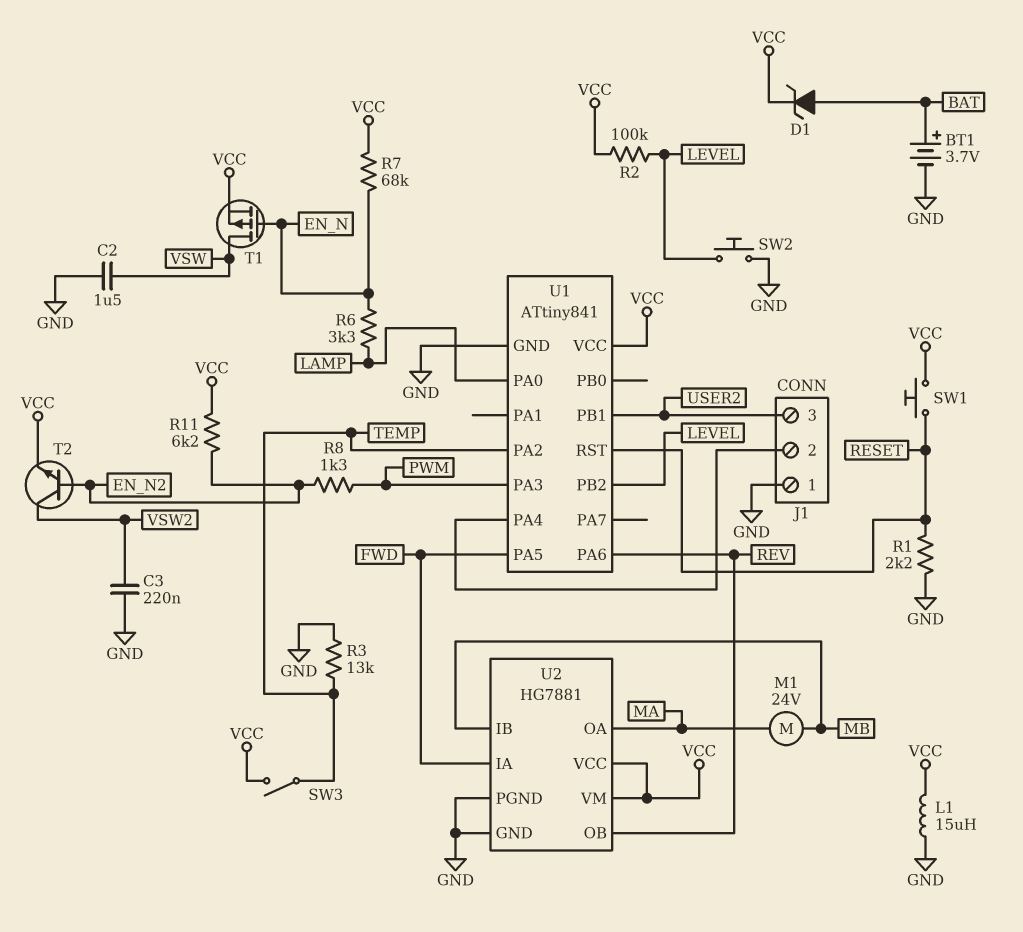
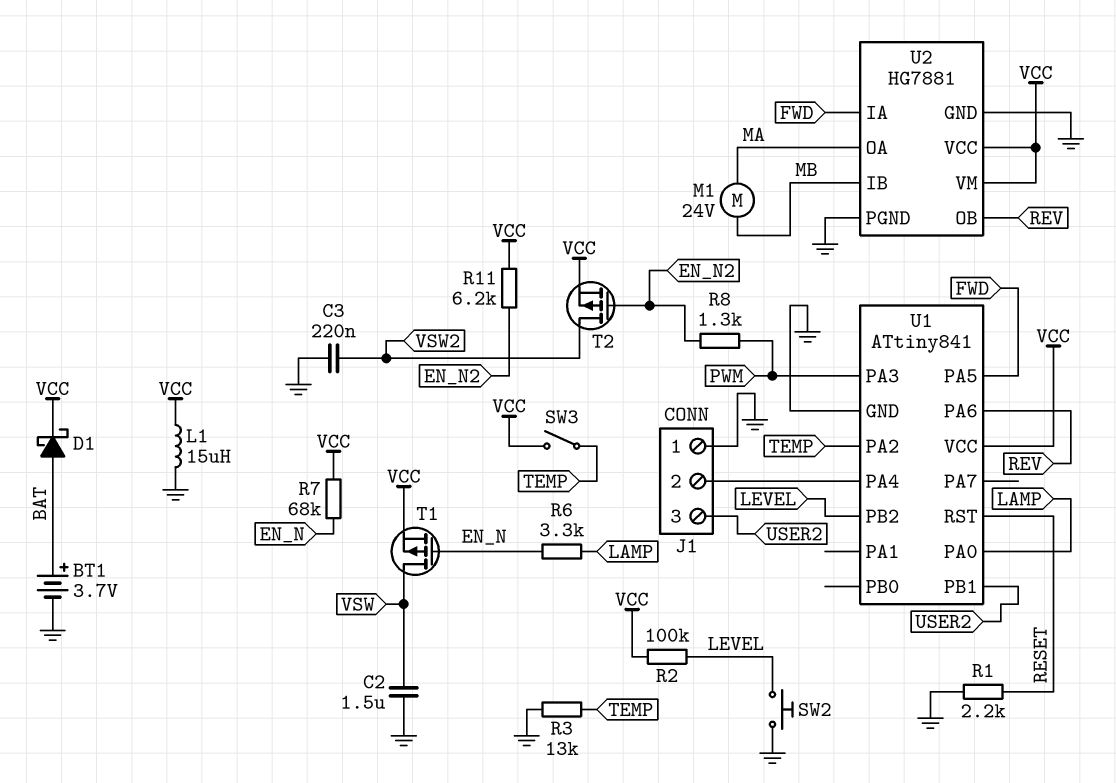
D1: zener (A BAT, K VCC) -> schottky (A BAT, K VCC)
SW1: button (RESET, VCC) -> none
T2: NPN (B EN_N2, C VSW2, E VCC) -> PMOS (G EN_N2, D VSW2, S VCC)

